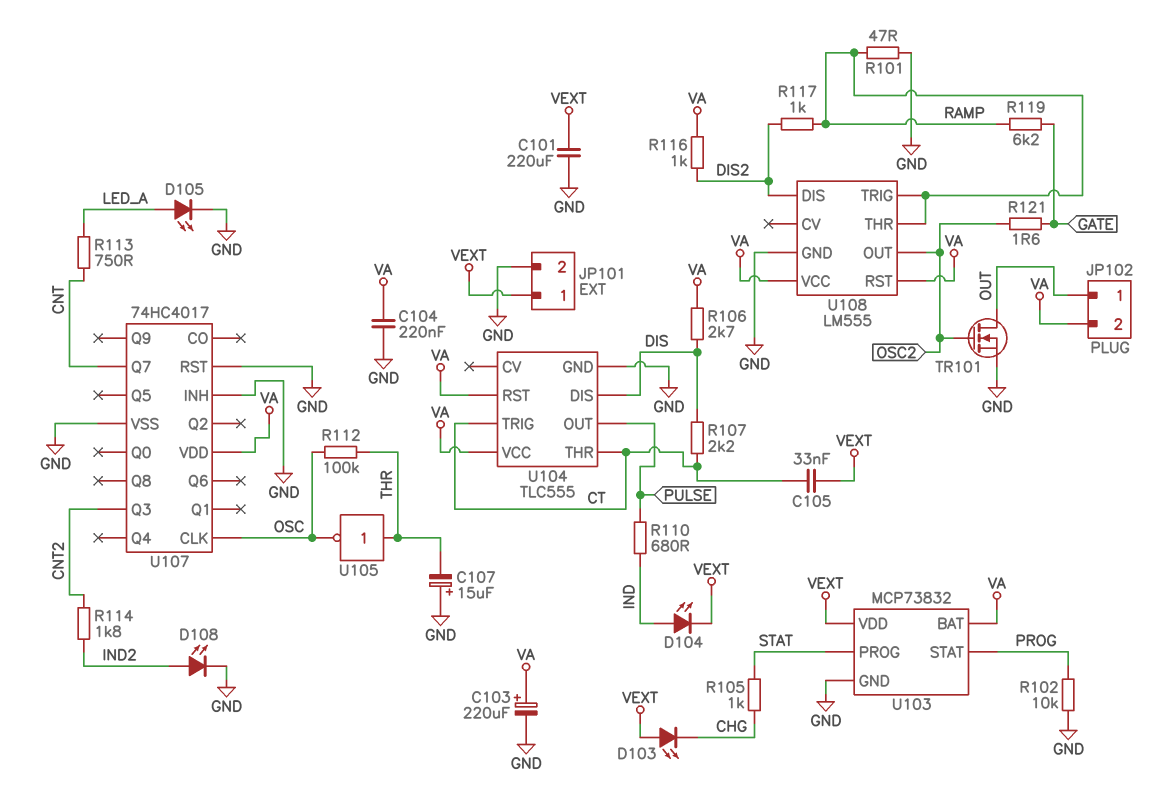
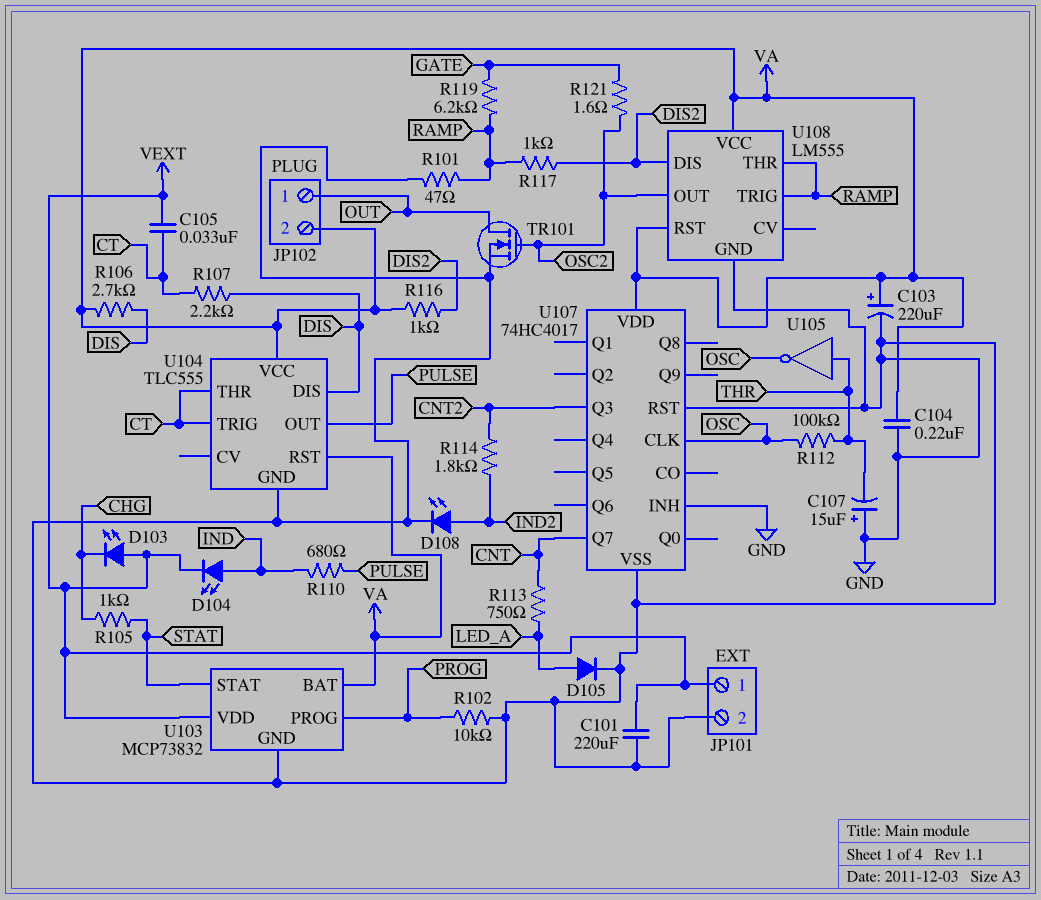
D105: LED (A LED_A, K GND) -> diode (A LED_A, K GND)
U103 pin PROG: STAT -> PROG
U103 pin STAT: PROG -> STAT

